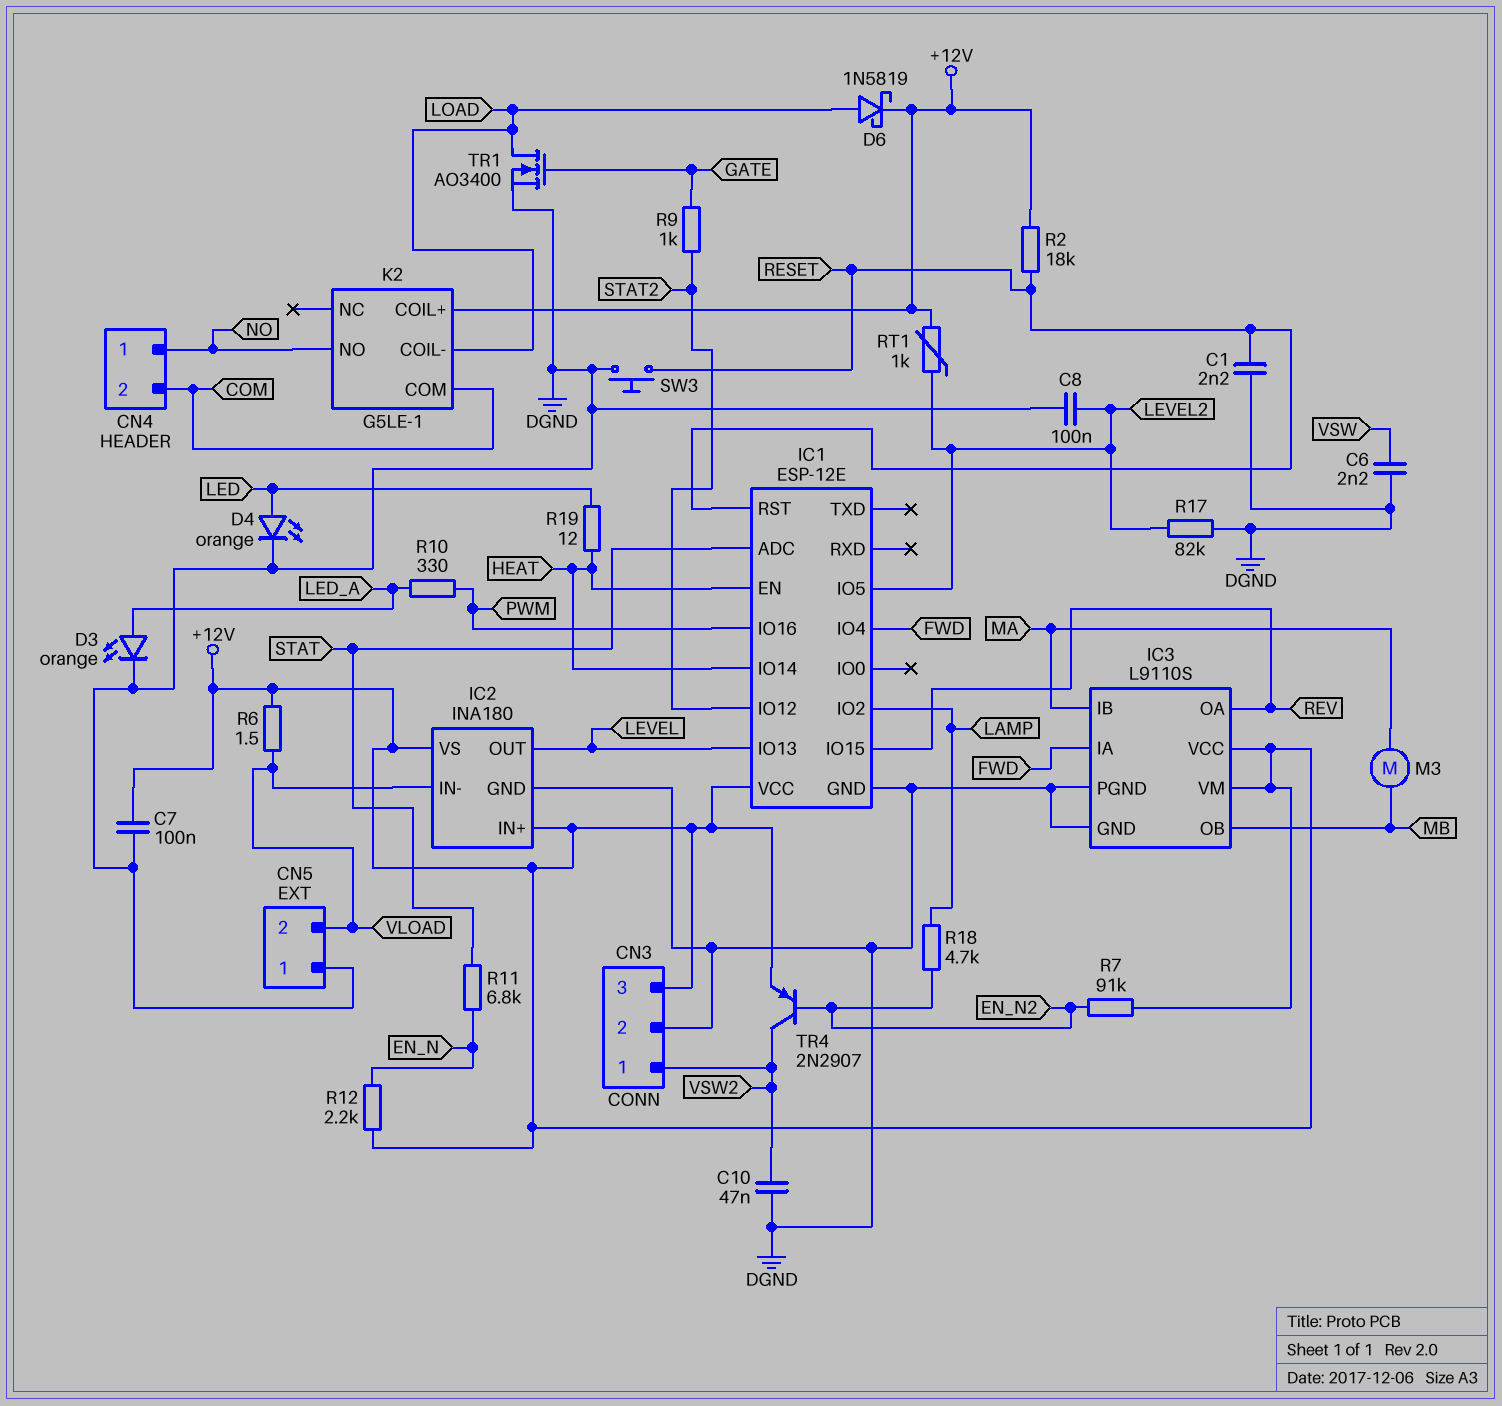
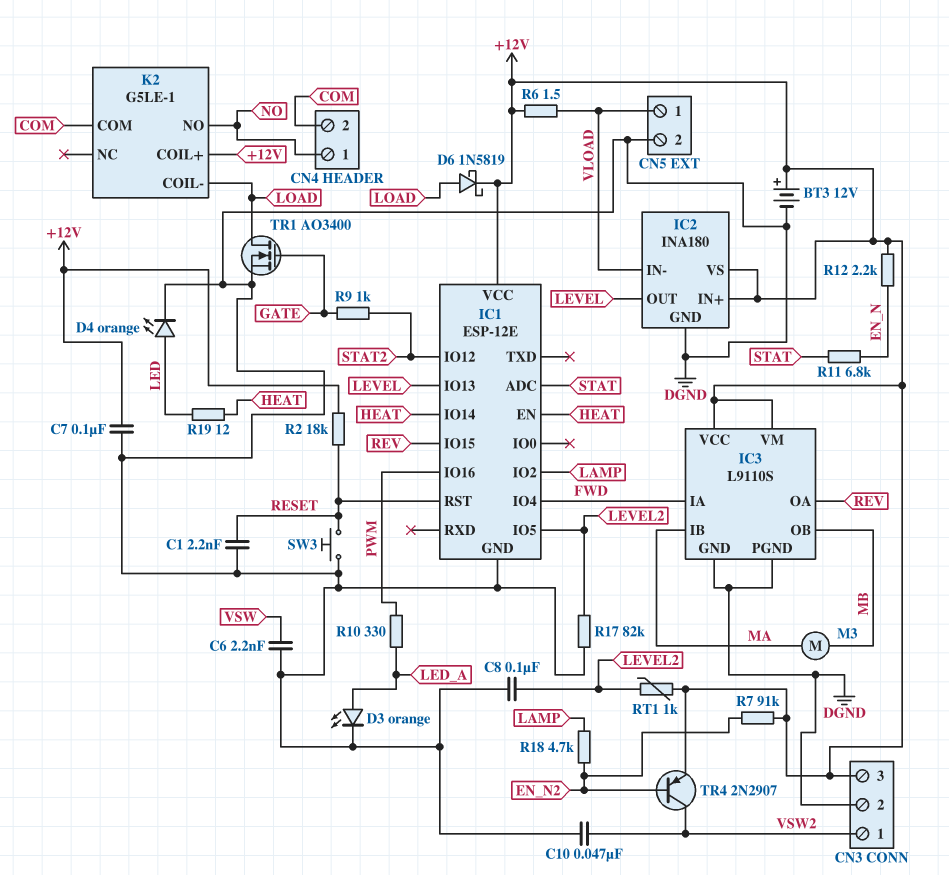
BT3: none -> 12V (plus +12V, minus DGND)
CN5 pin 1: DGND -> VLOAD
CN5 pin 2: VLOAD -> DGND

